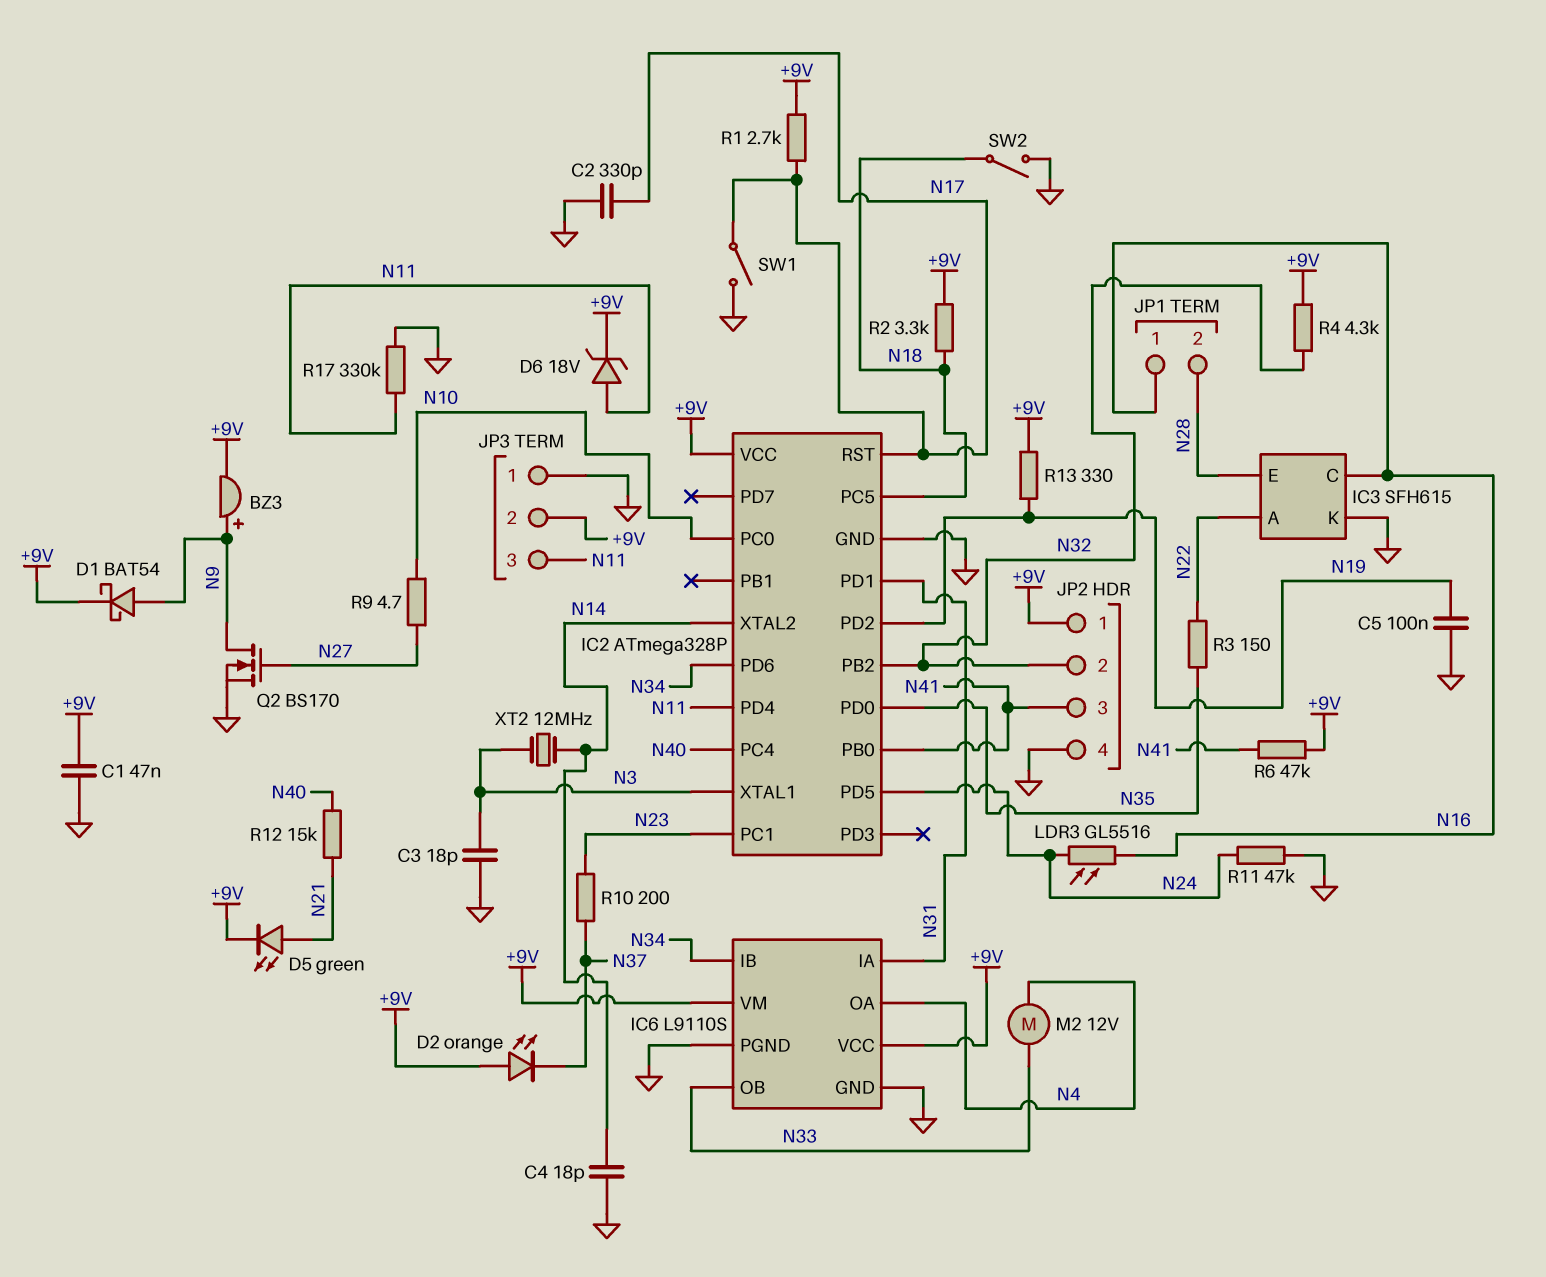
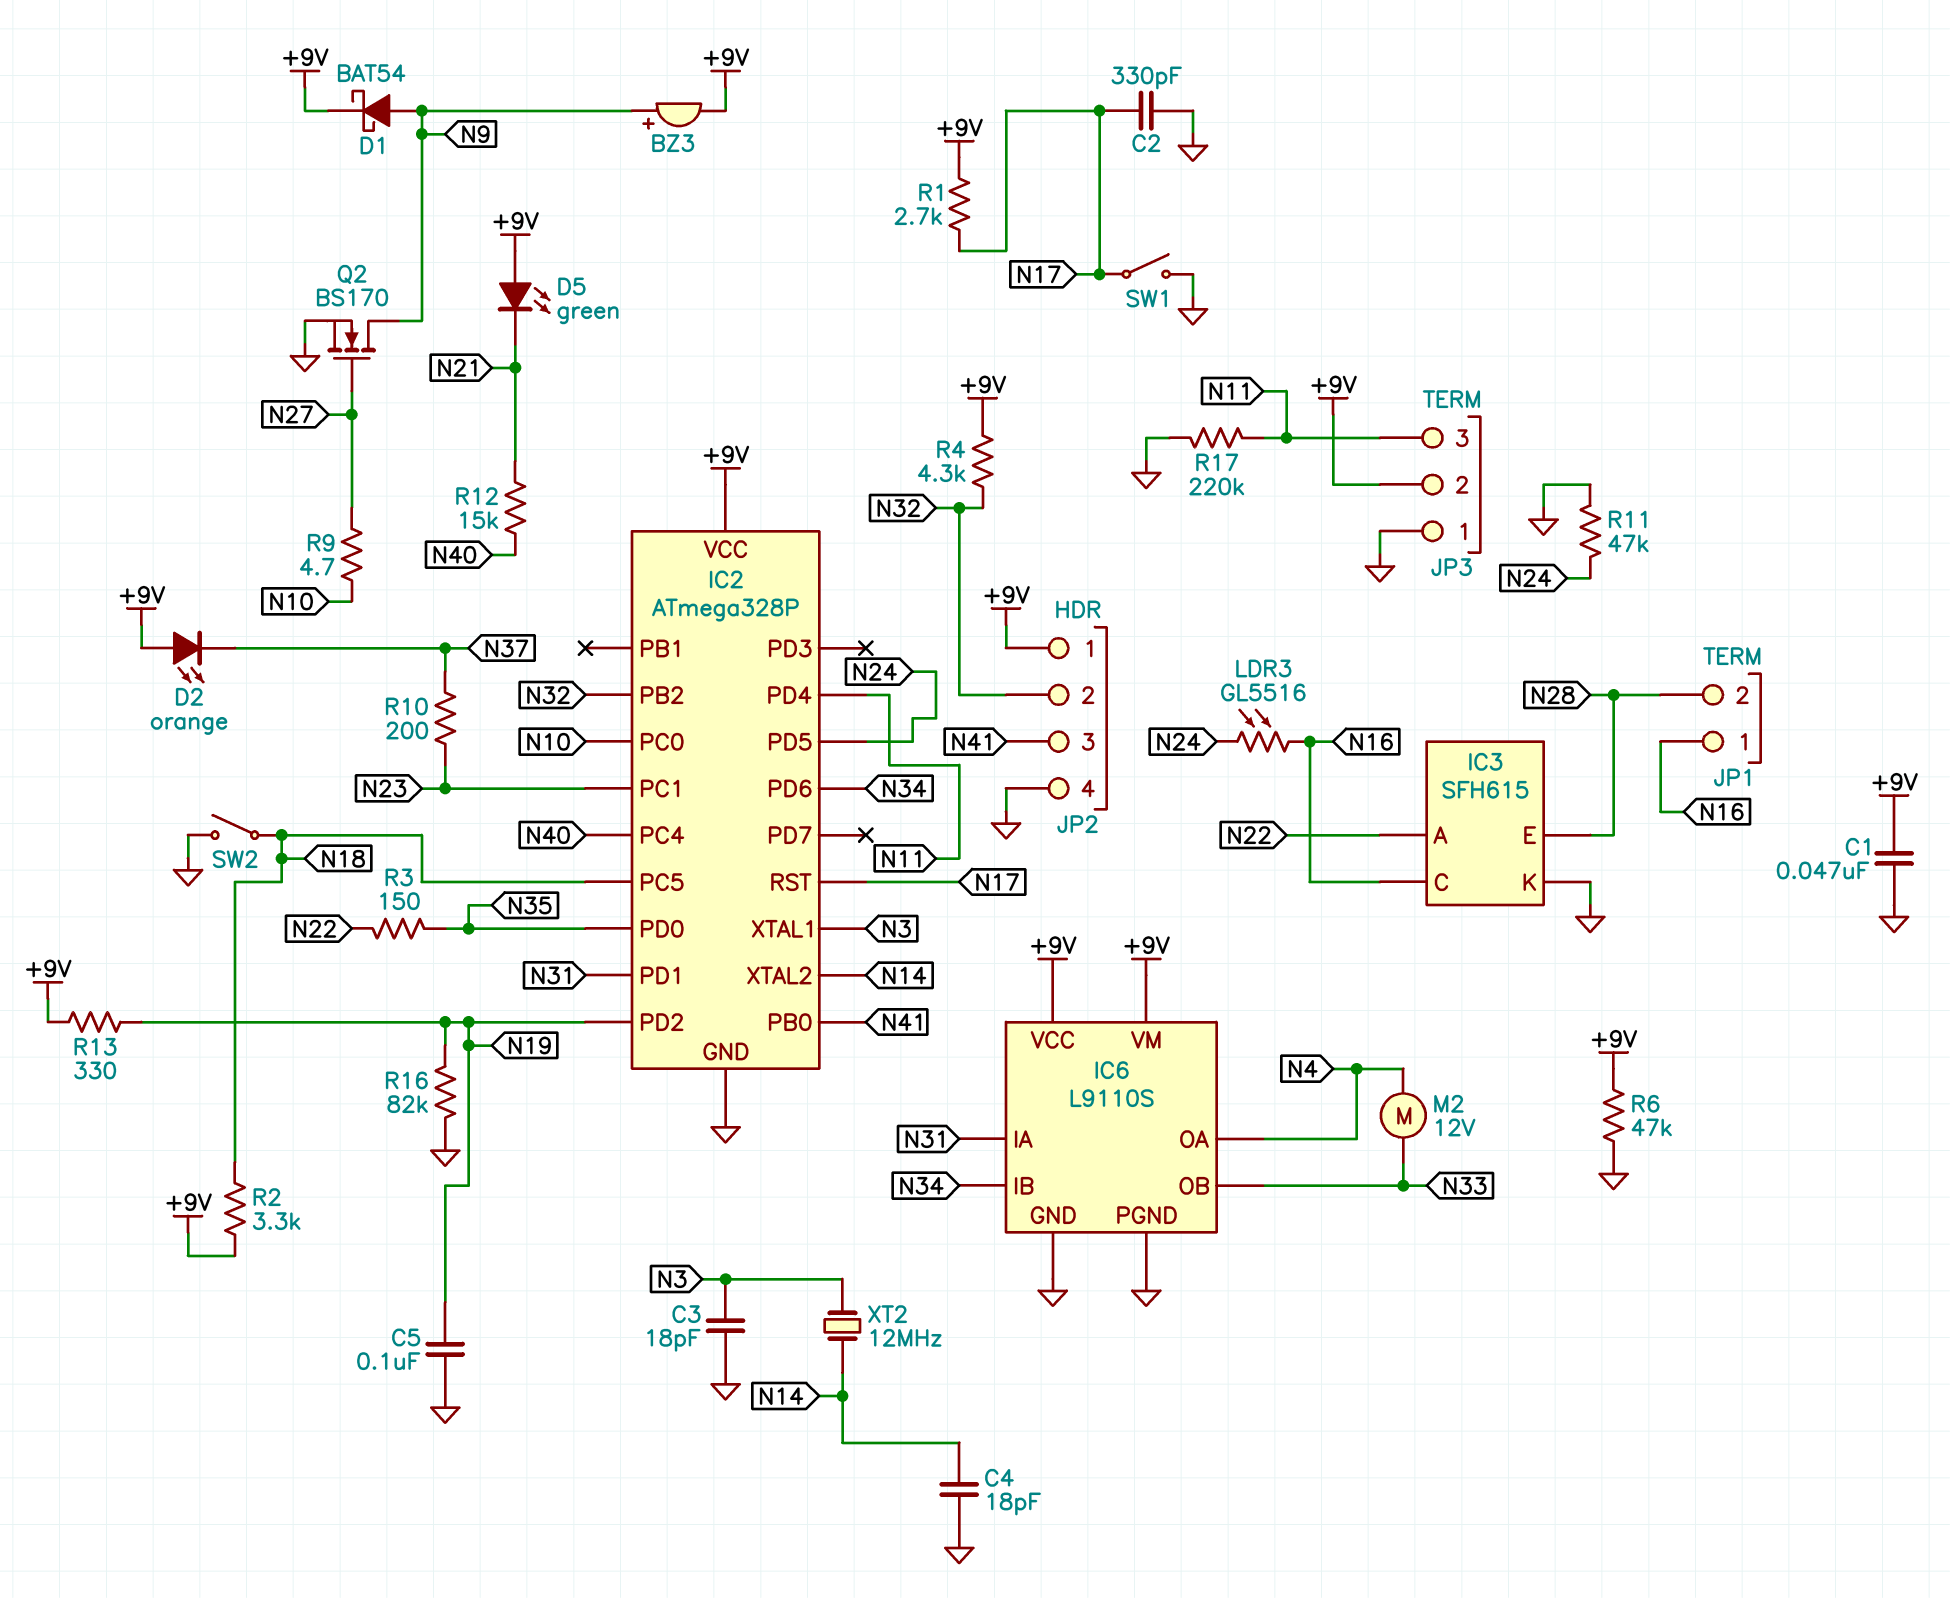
D5: LED green (A N21, K +9V) -> LED green (A +9V, K N21)
D6: zener 18V (A N11, K +9V) -> none
R6: 47k (+9V, N41) -> 47k (+9V, GND)
R16: none -> 82k (GND, N19)
R17: 330k (GND, N11) -> 220k (GND, N11)

